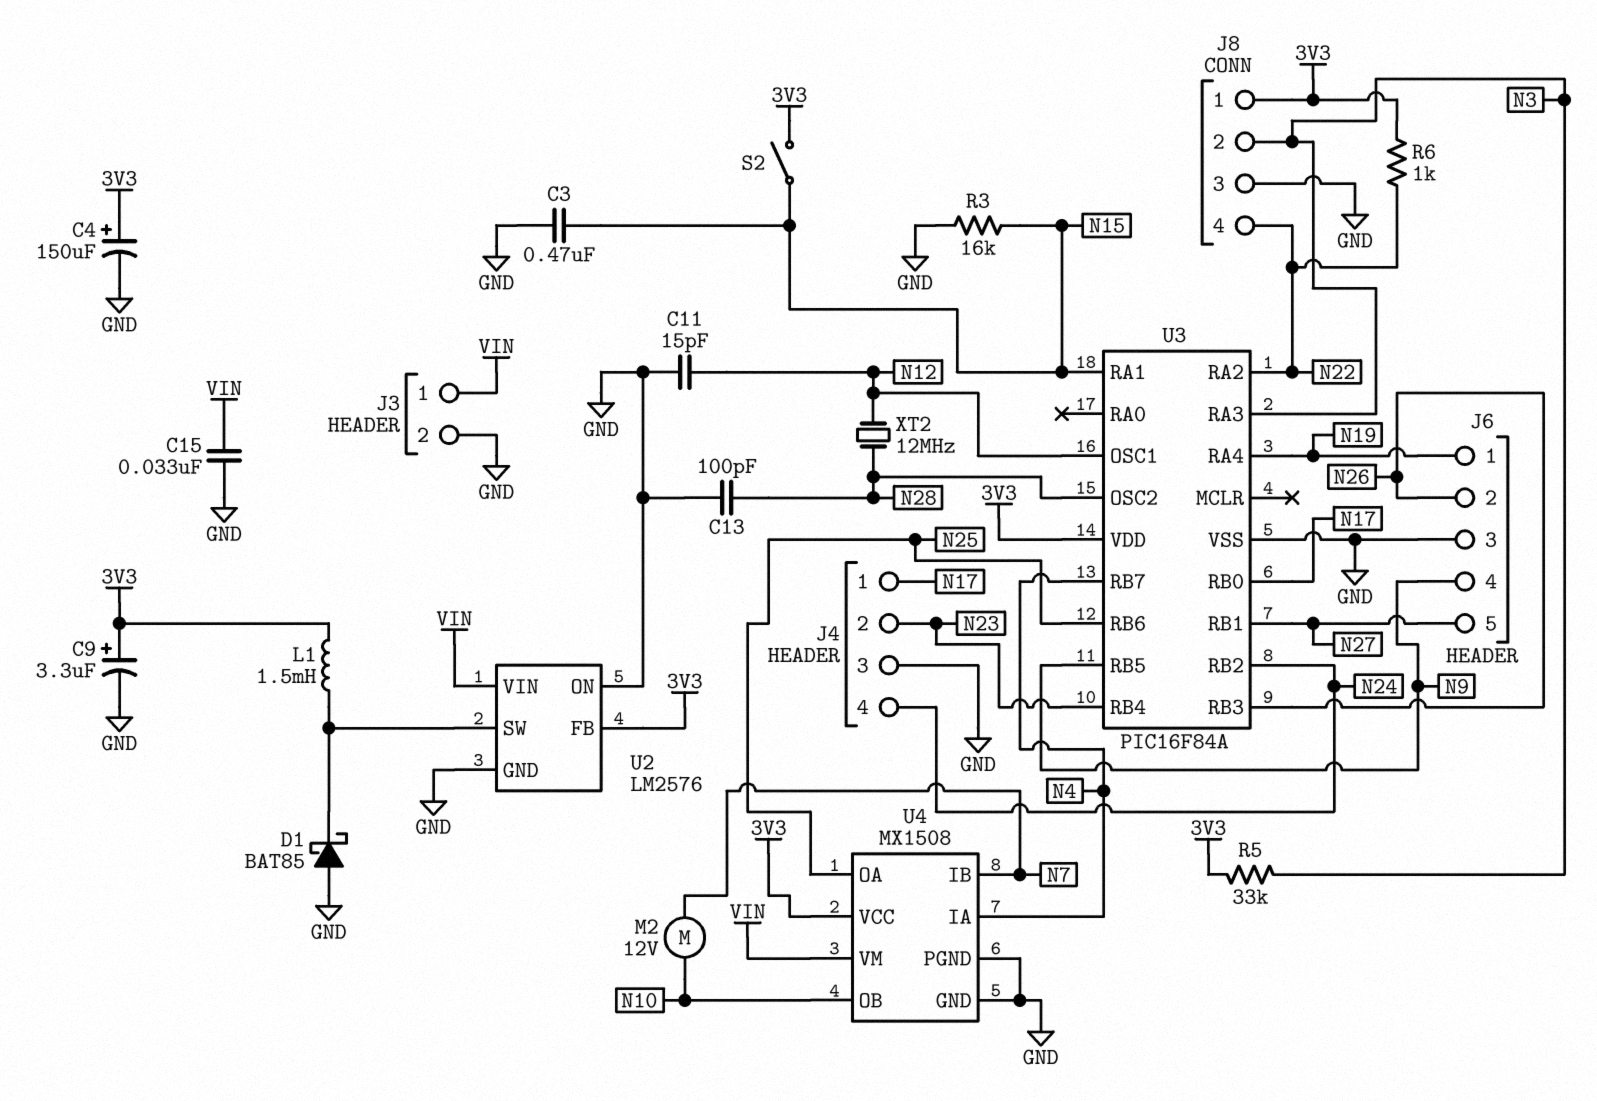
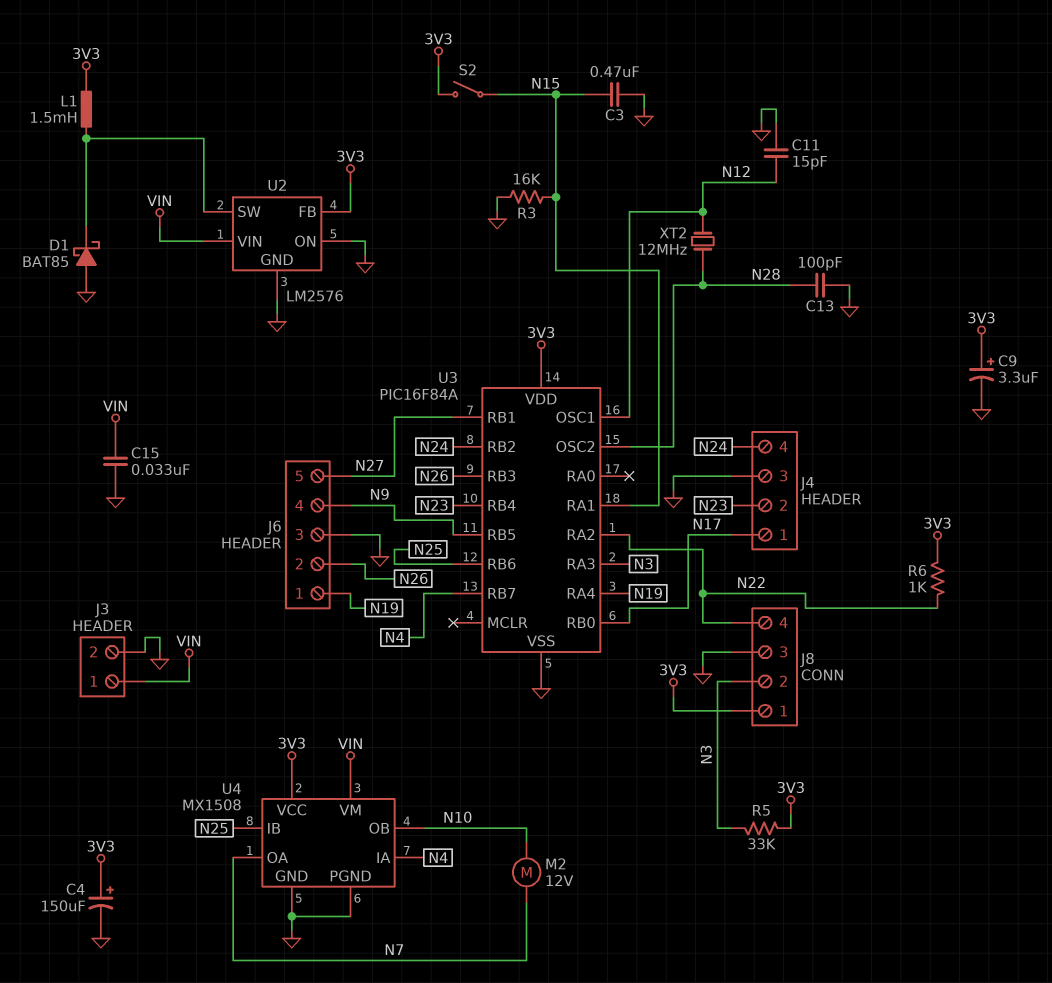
U4 pin IB: N7 -> N25
U4 pin OA: N25 -> N7

